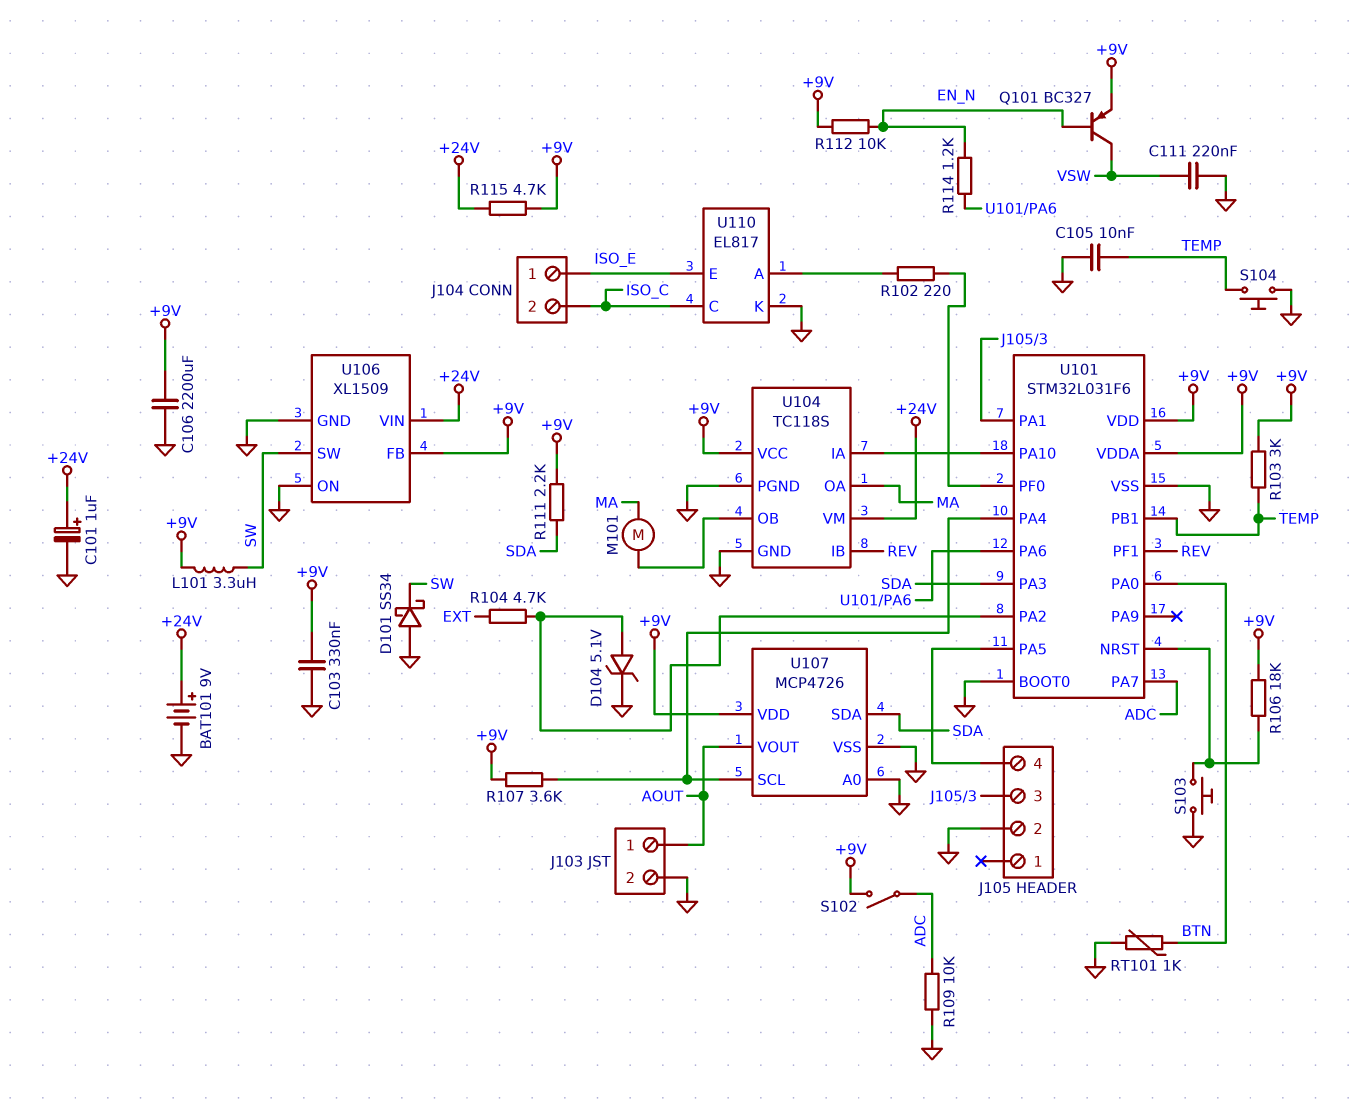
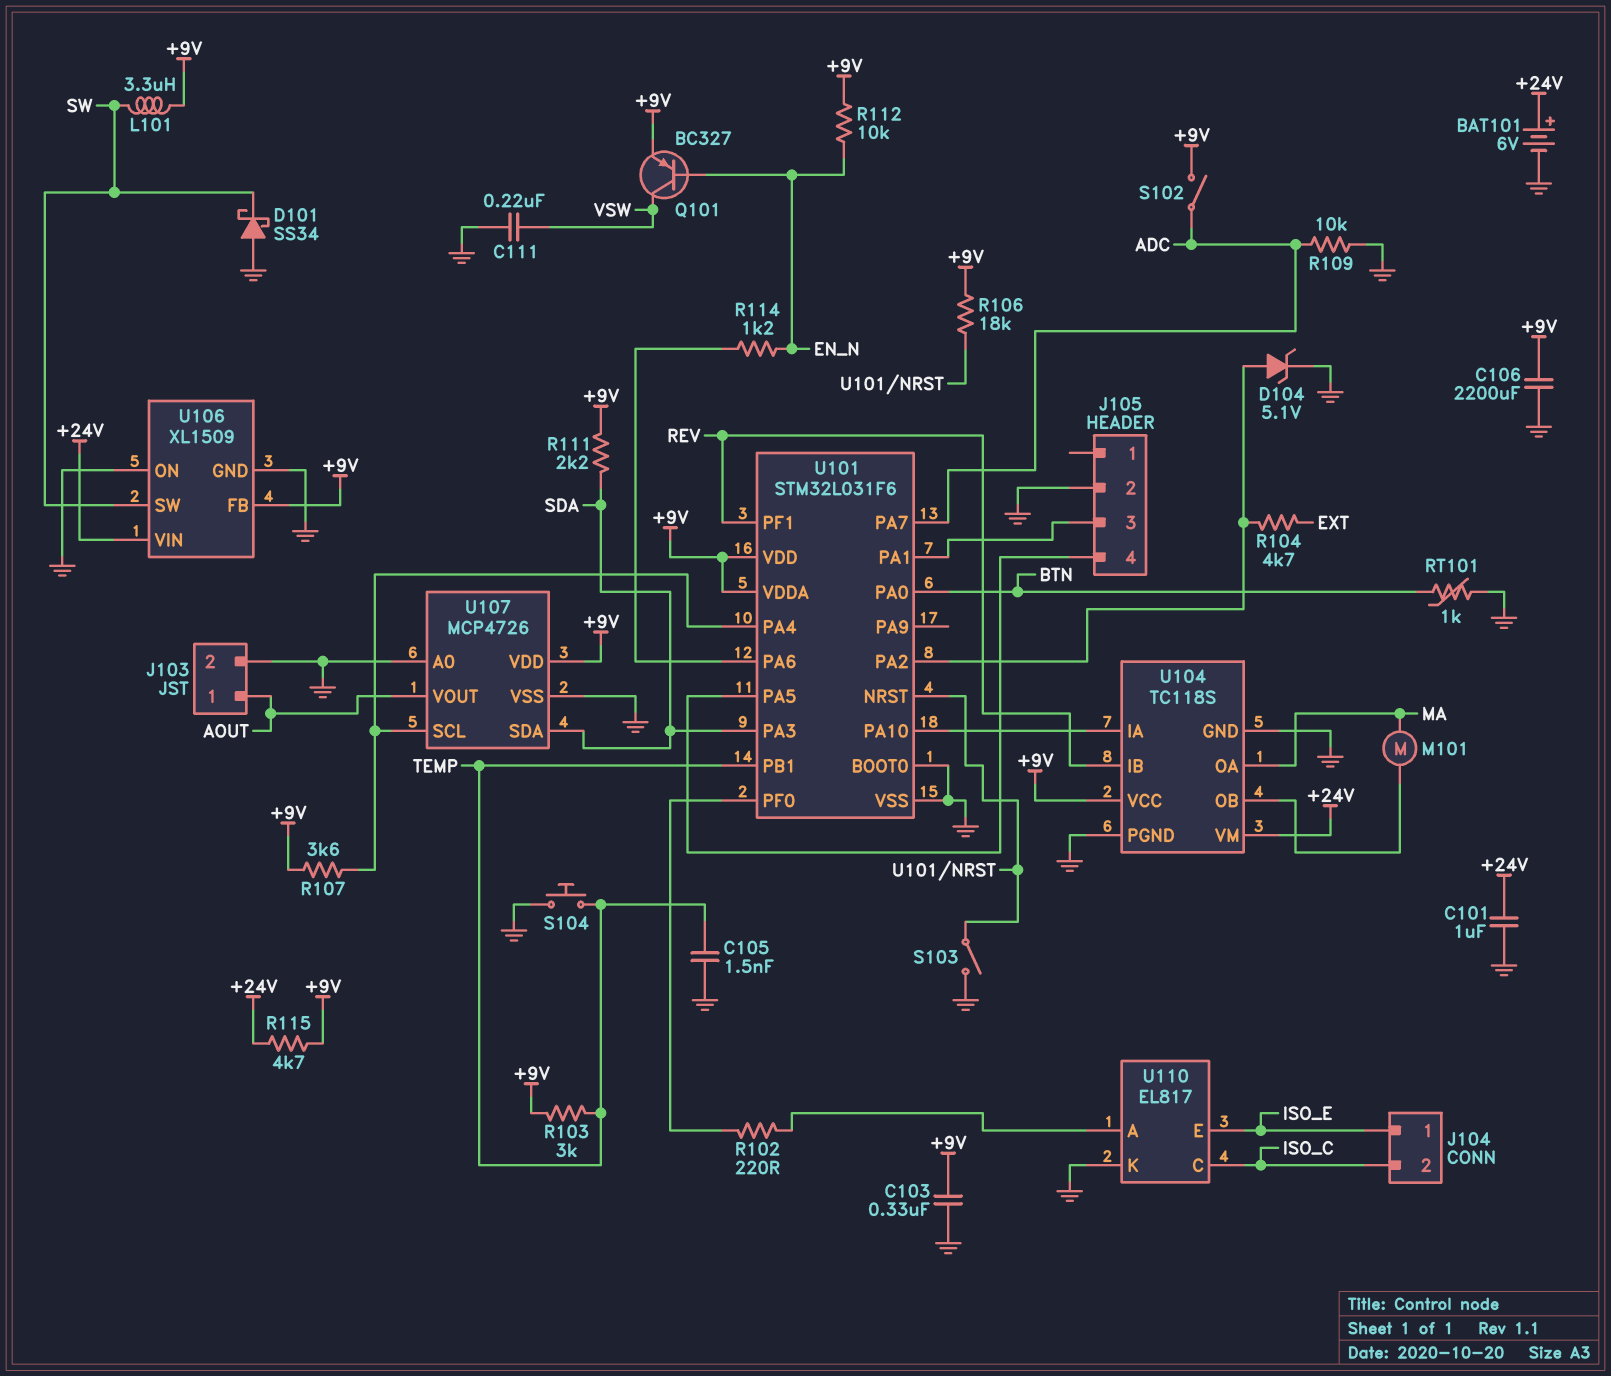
BAT101: 9V (plus +24V, minus GND) -> 6V (plus +24V, minus GND)
C101: 1uF (plus +24V, minus GND) -> 1uF (+24V, GND)
C105: 10nF (GND, TEMP) -> 1.5nF (GND, TEMP)
S103: button (GND, U101/NRST) -> switch (GND, U101/NRST)

